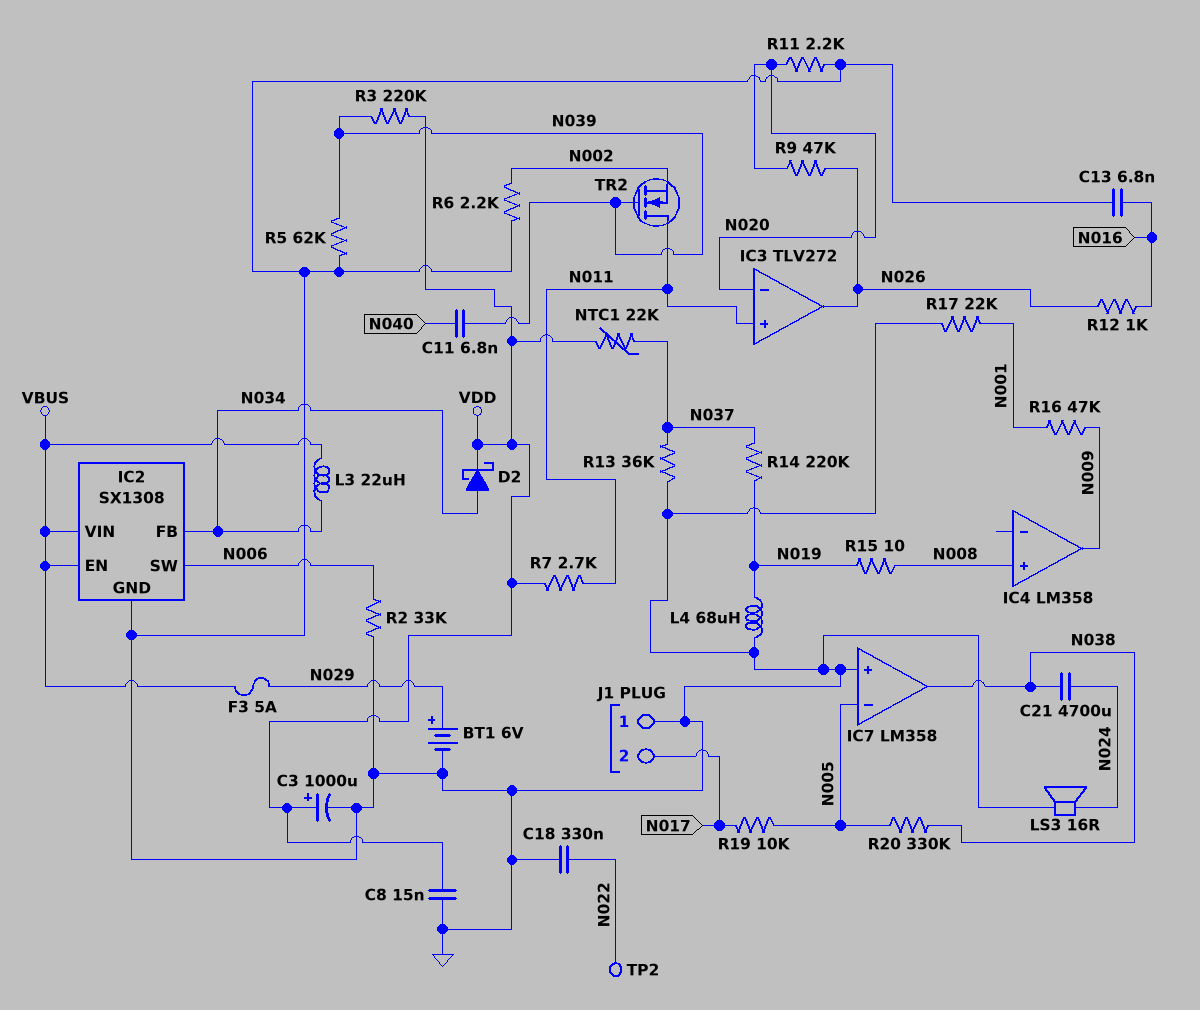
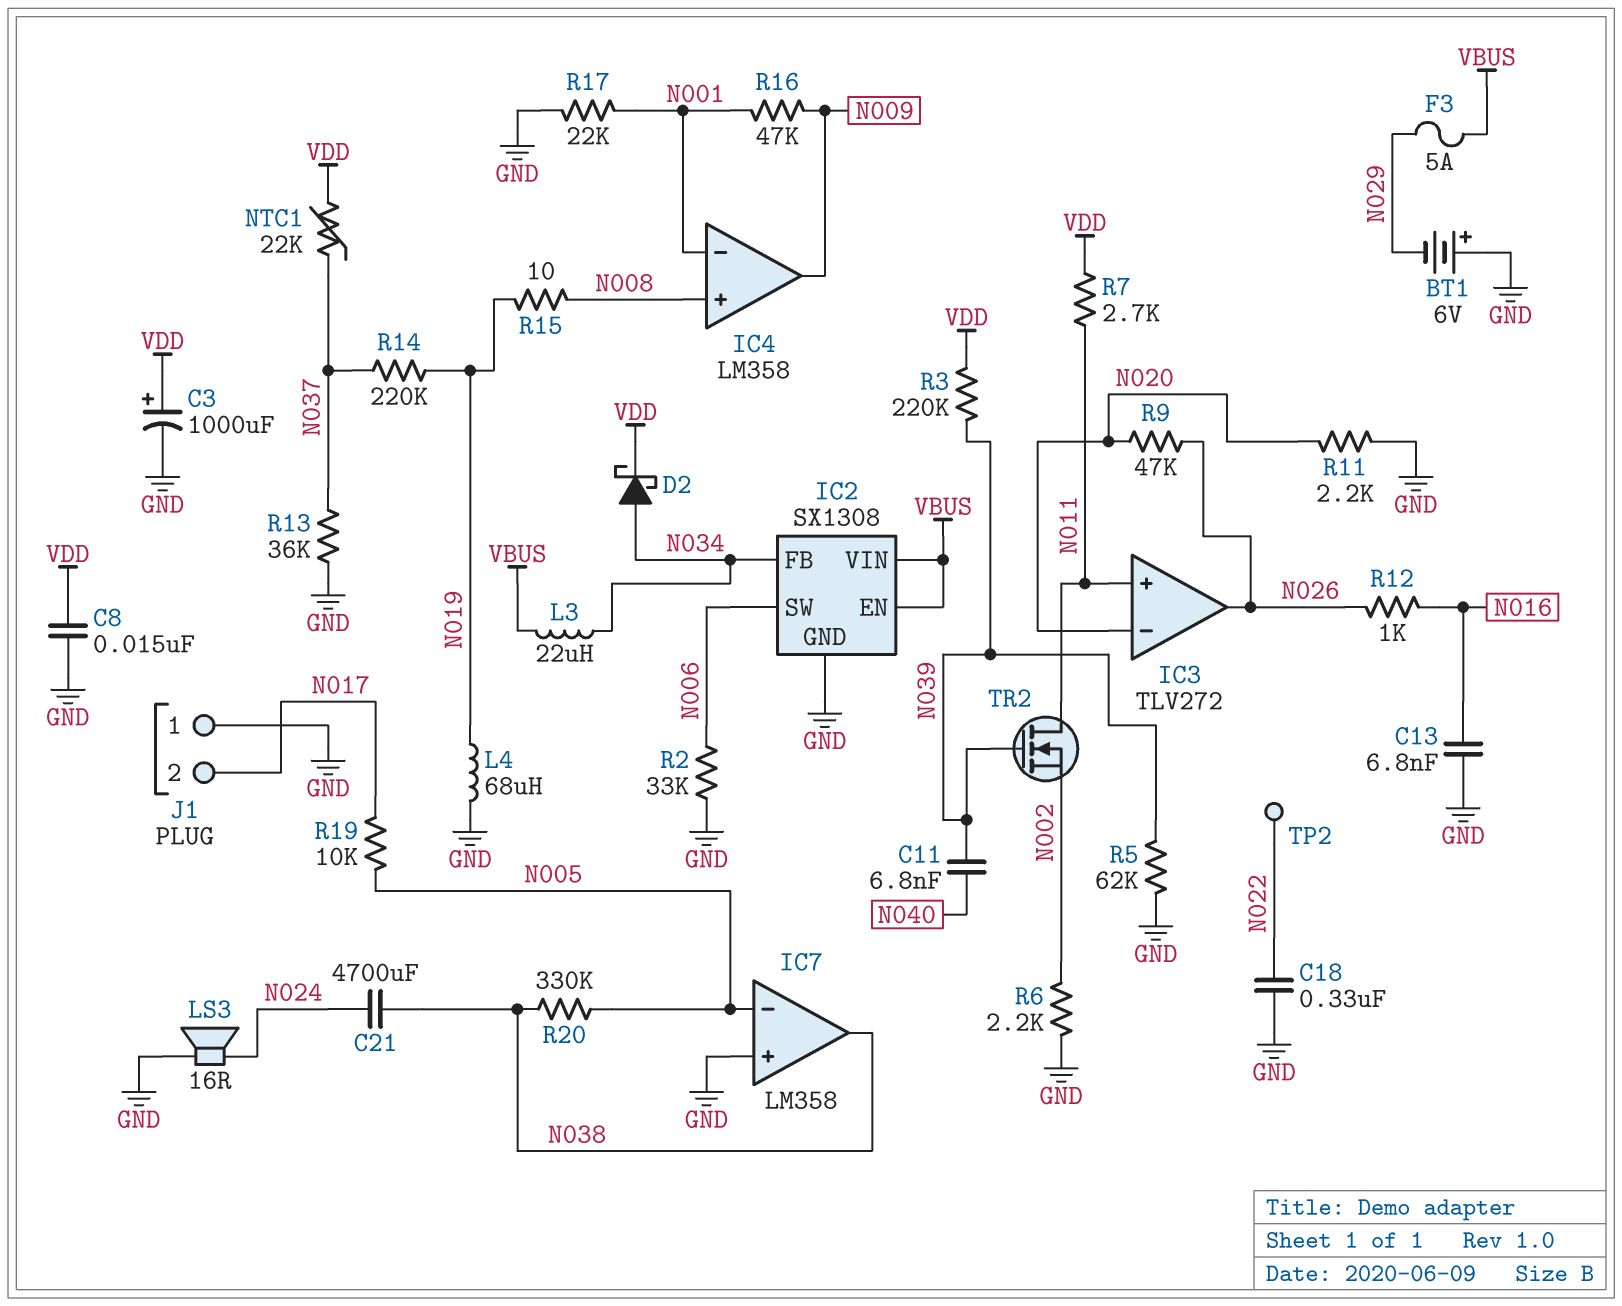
BT1: 6V (plus N029, minus GND) -> 6V (plus GND, minus N029)
IC4 pin in-: none -> N001

